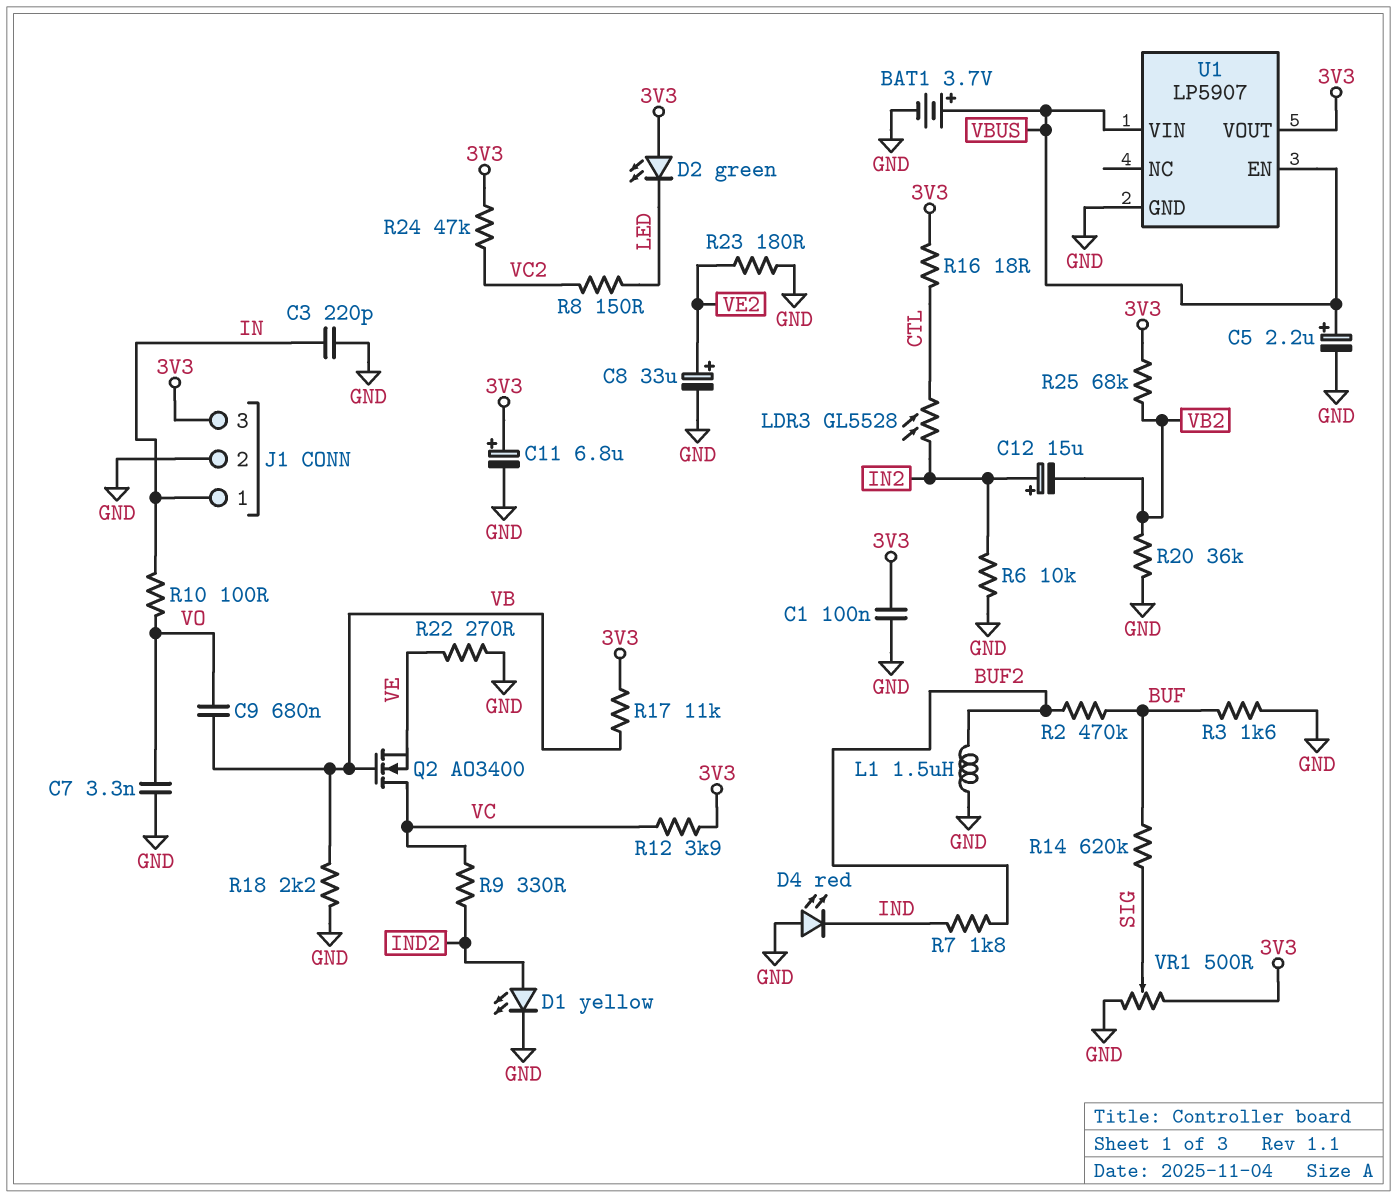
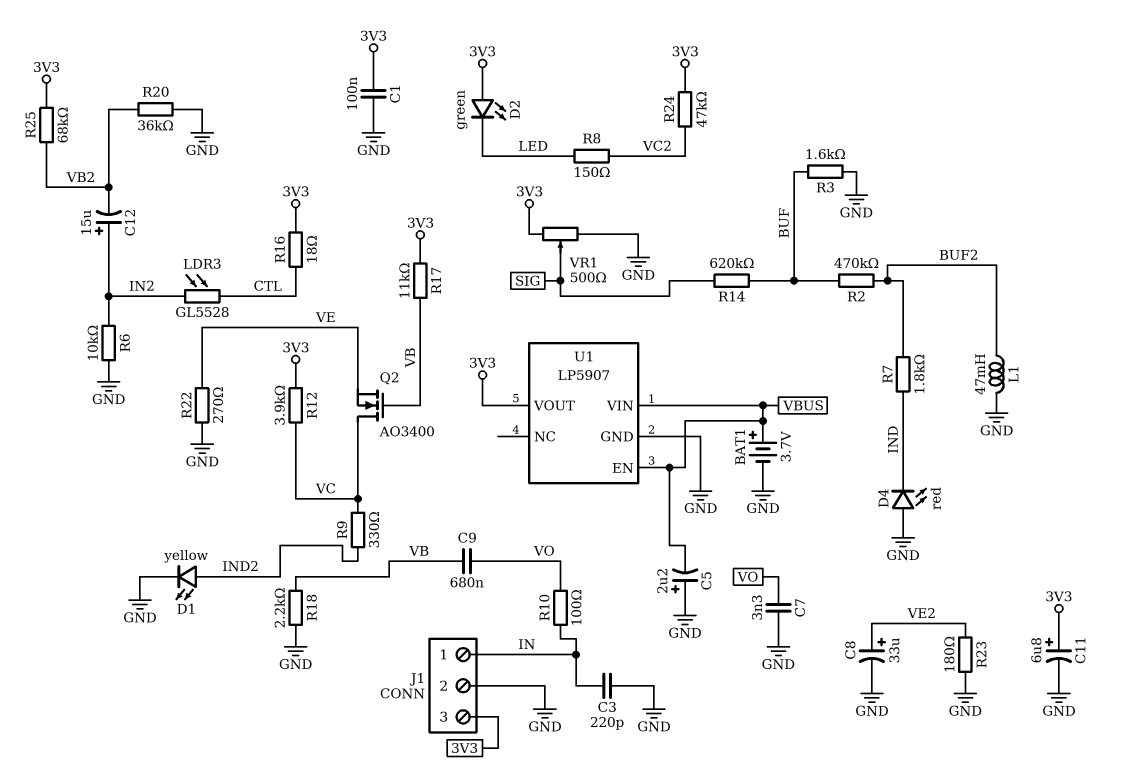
C5: 2.2uF (plus VBUS, minus GND) -> 2.2uF (plus GND, minus VBUS)
L1: 1.5uH (BUF2, GND) -> 47mH (BUF2, GND)

